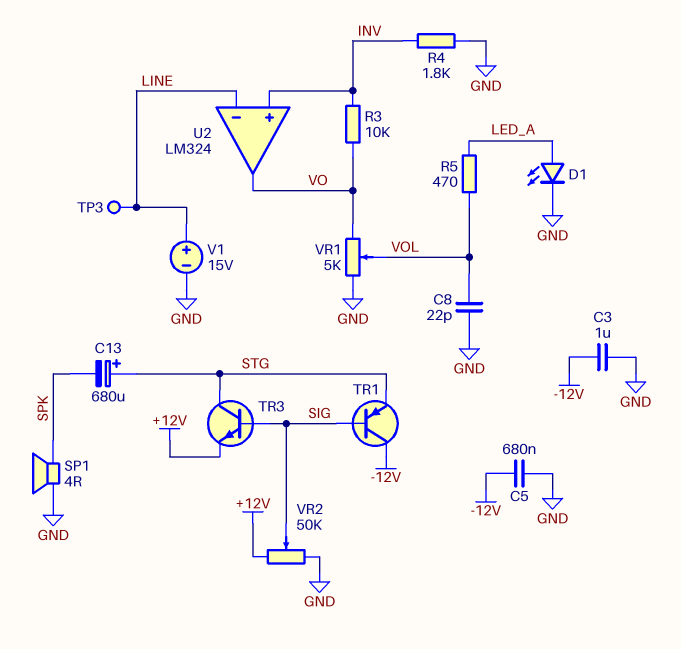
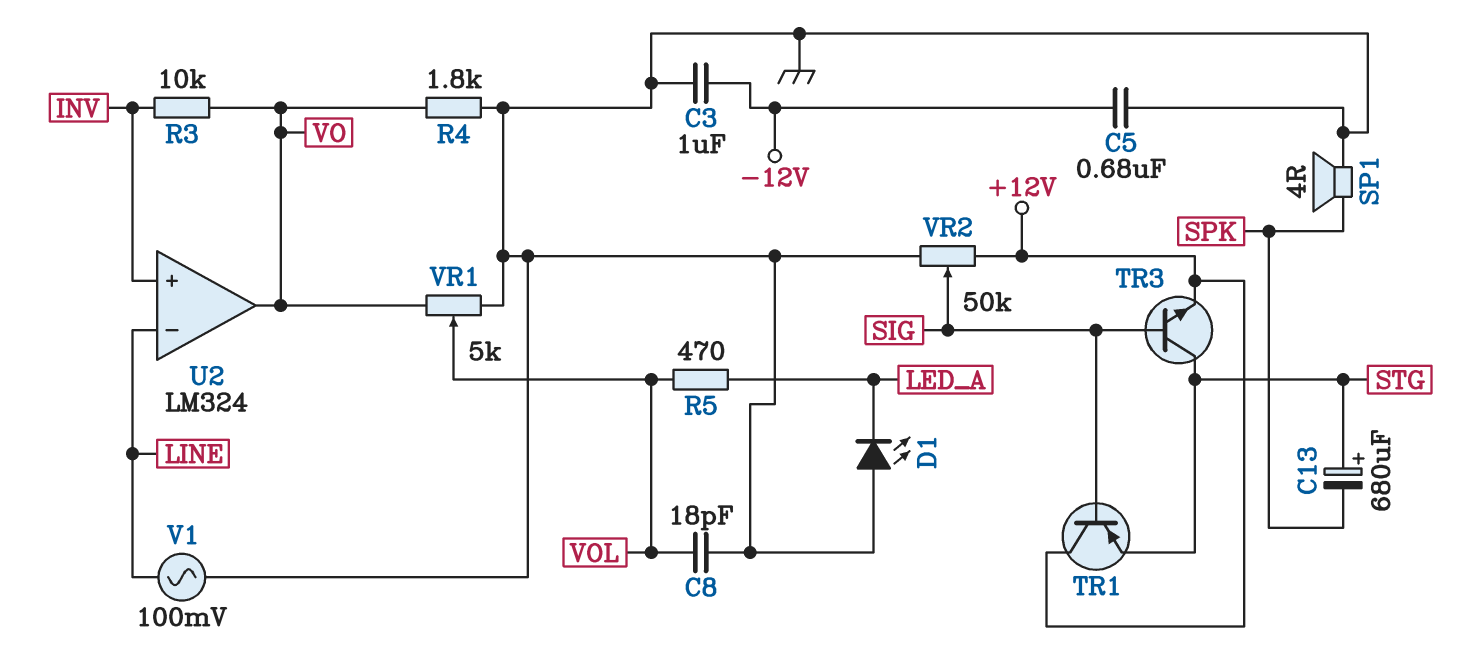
C8: 22pF (GND, VOL) -> 18pF (GND, VOL)
D1: LED (A LED_A, K GND) -> LED (A GND, K LED_A)
R4: 1.8k (GND, INV) -> 1.8k (GND, VO)
TP3: test point (LINE) -> none
TR1: PNP (B SIG, C -12V, E STG) -> PNP (B SIG, C +12V, E STG)
V1: 15V (plus LINE, minus GND) -> AC 100mV (GND, LINE)

